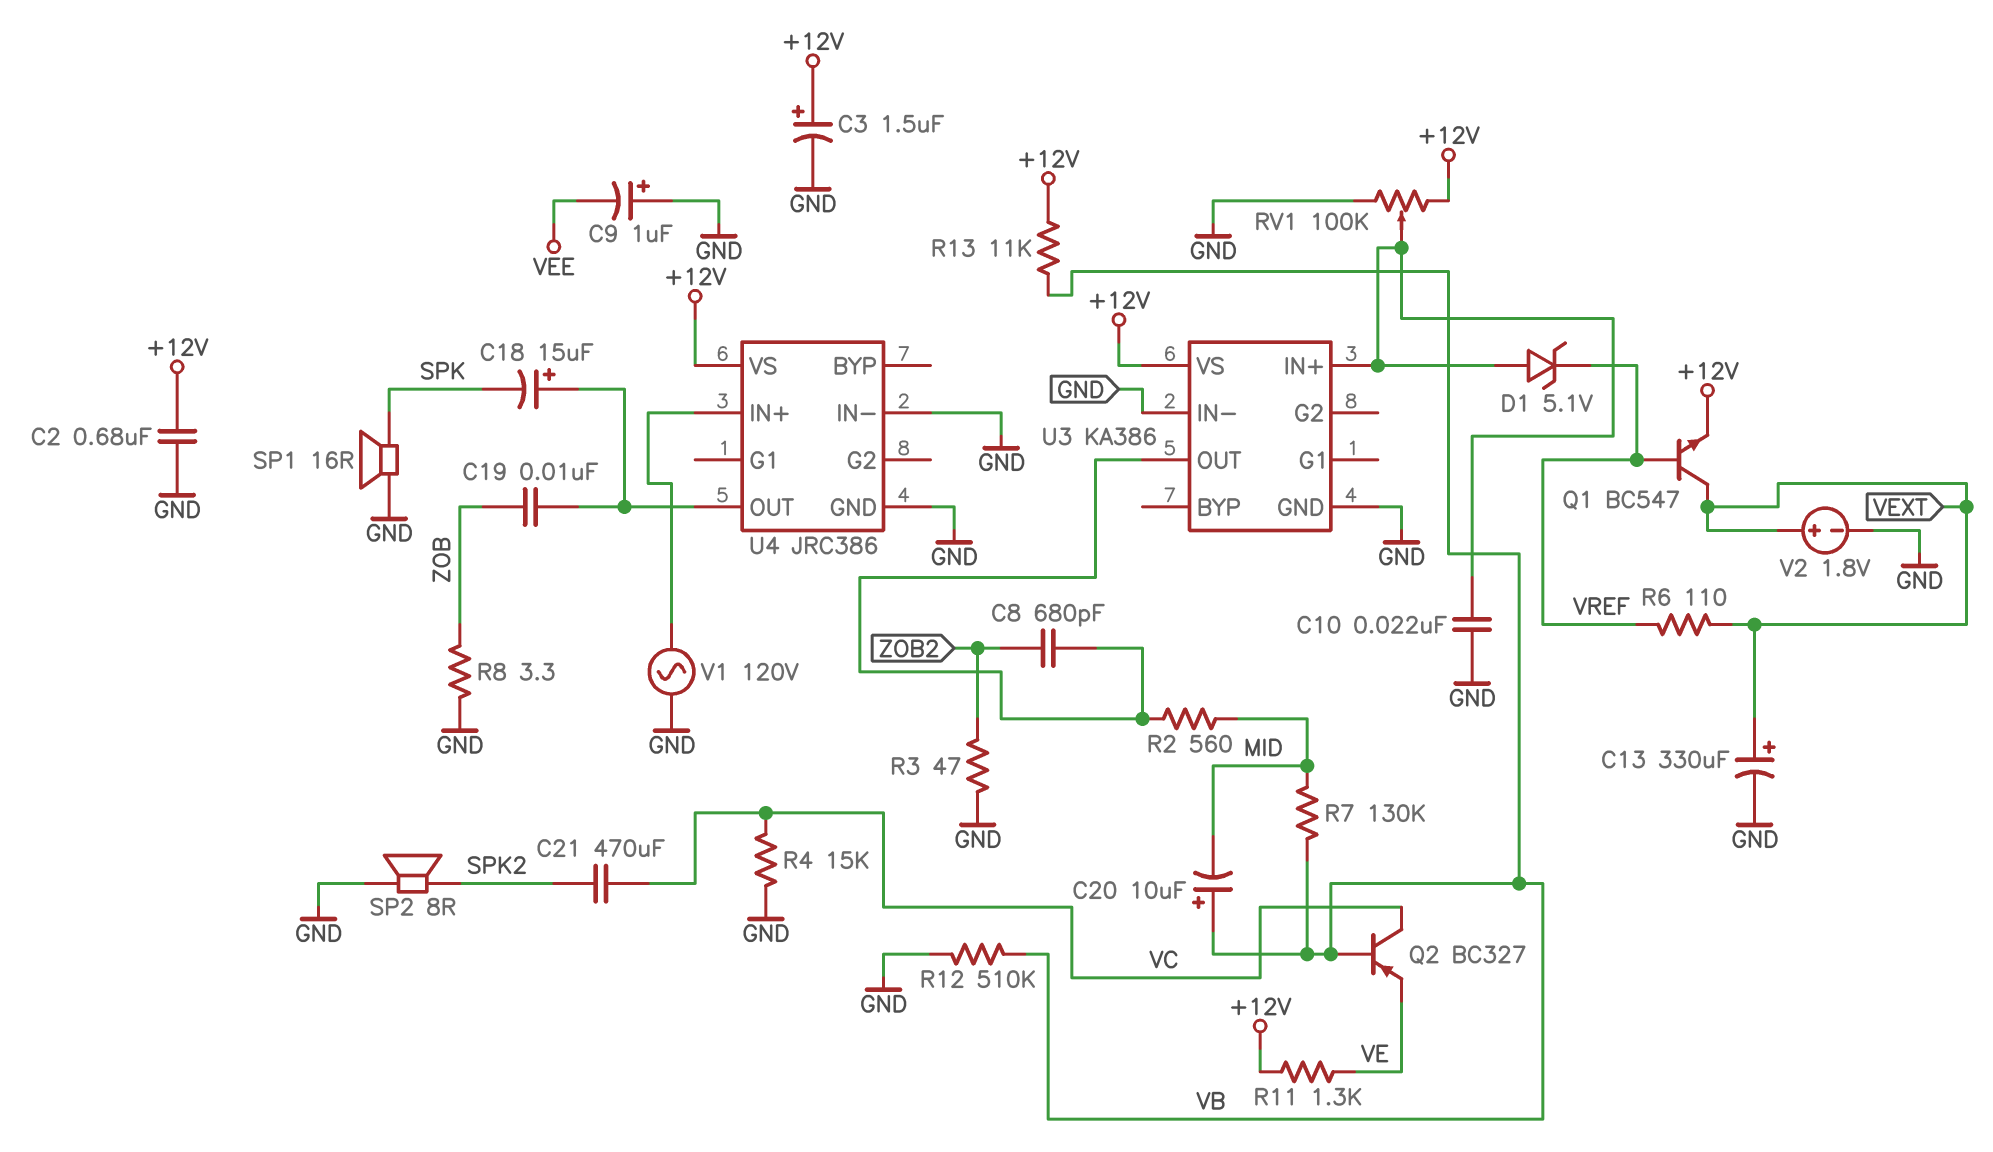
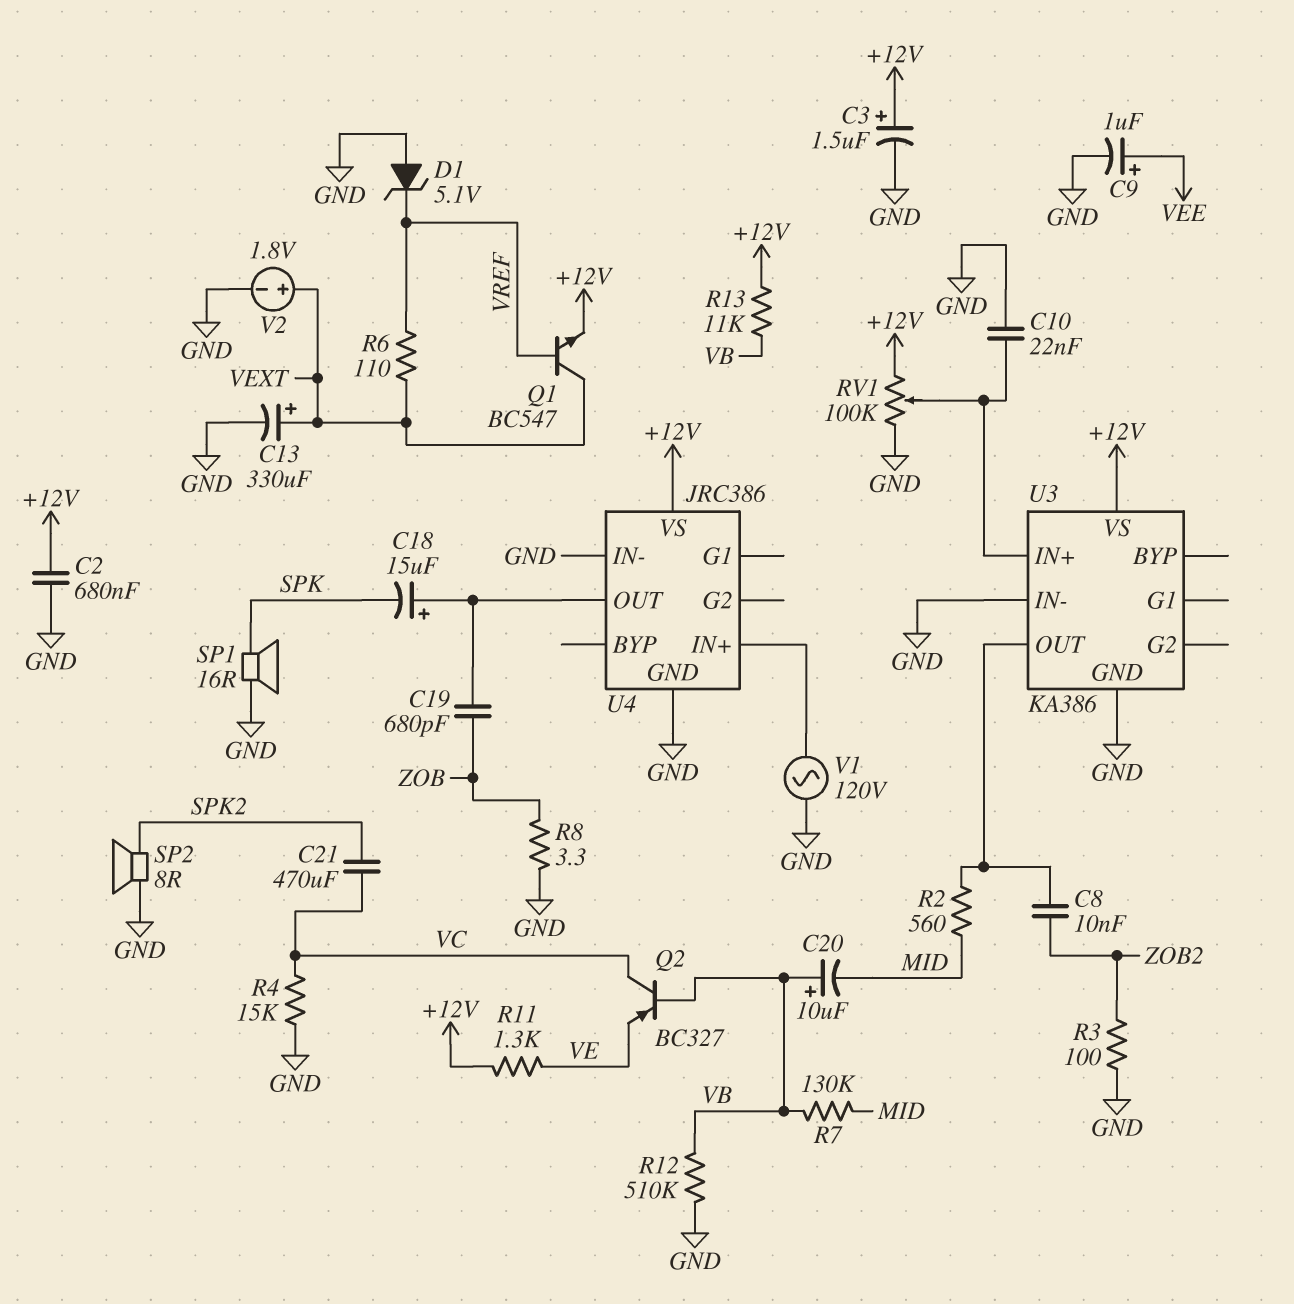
C8: 680pF (U3/OUT, ZOB2) -> 10nF (U3/OUT, ZOB2)
C9: 1uF (plus GND, minus VEE) -> 1uF (plus VEE, minus GND)
C19: 10nF (U4/OUT, ZOB) -> 680pF (U4/OUT, ZOB)
D1: zener 5.1V (A U3/IN+, K VREF) -> zener 5.1V (A GND, K VREF)
R3: 47 (GND, ZOB2) -> 100 (GND, ZOB2)

